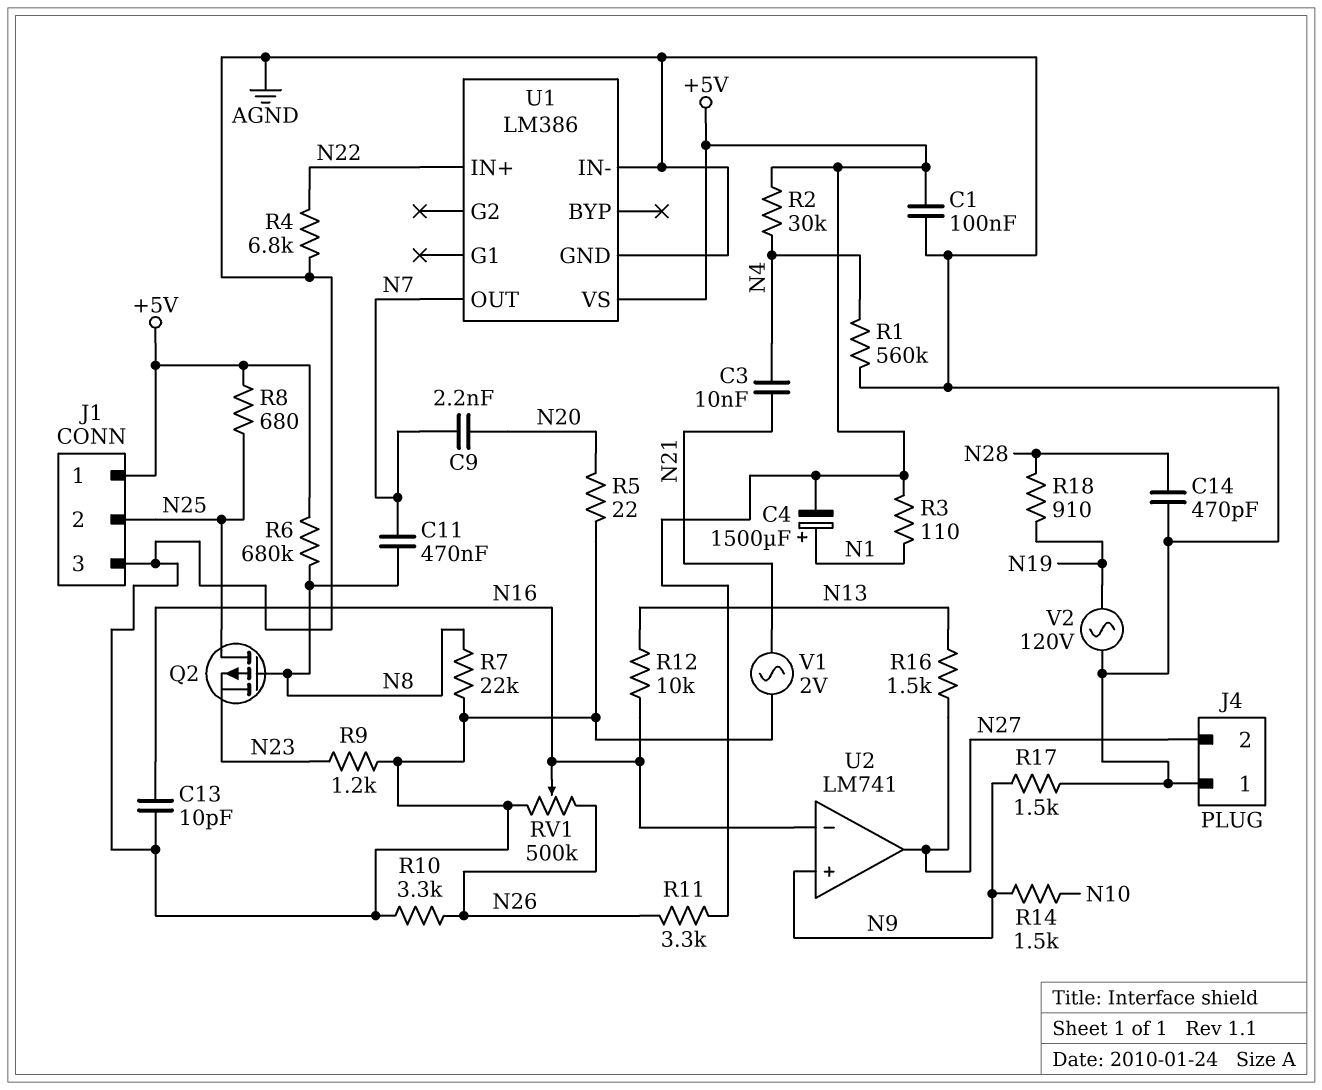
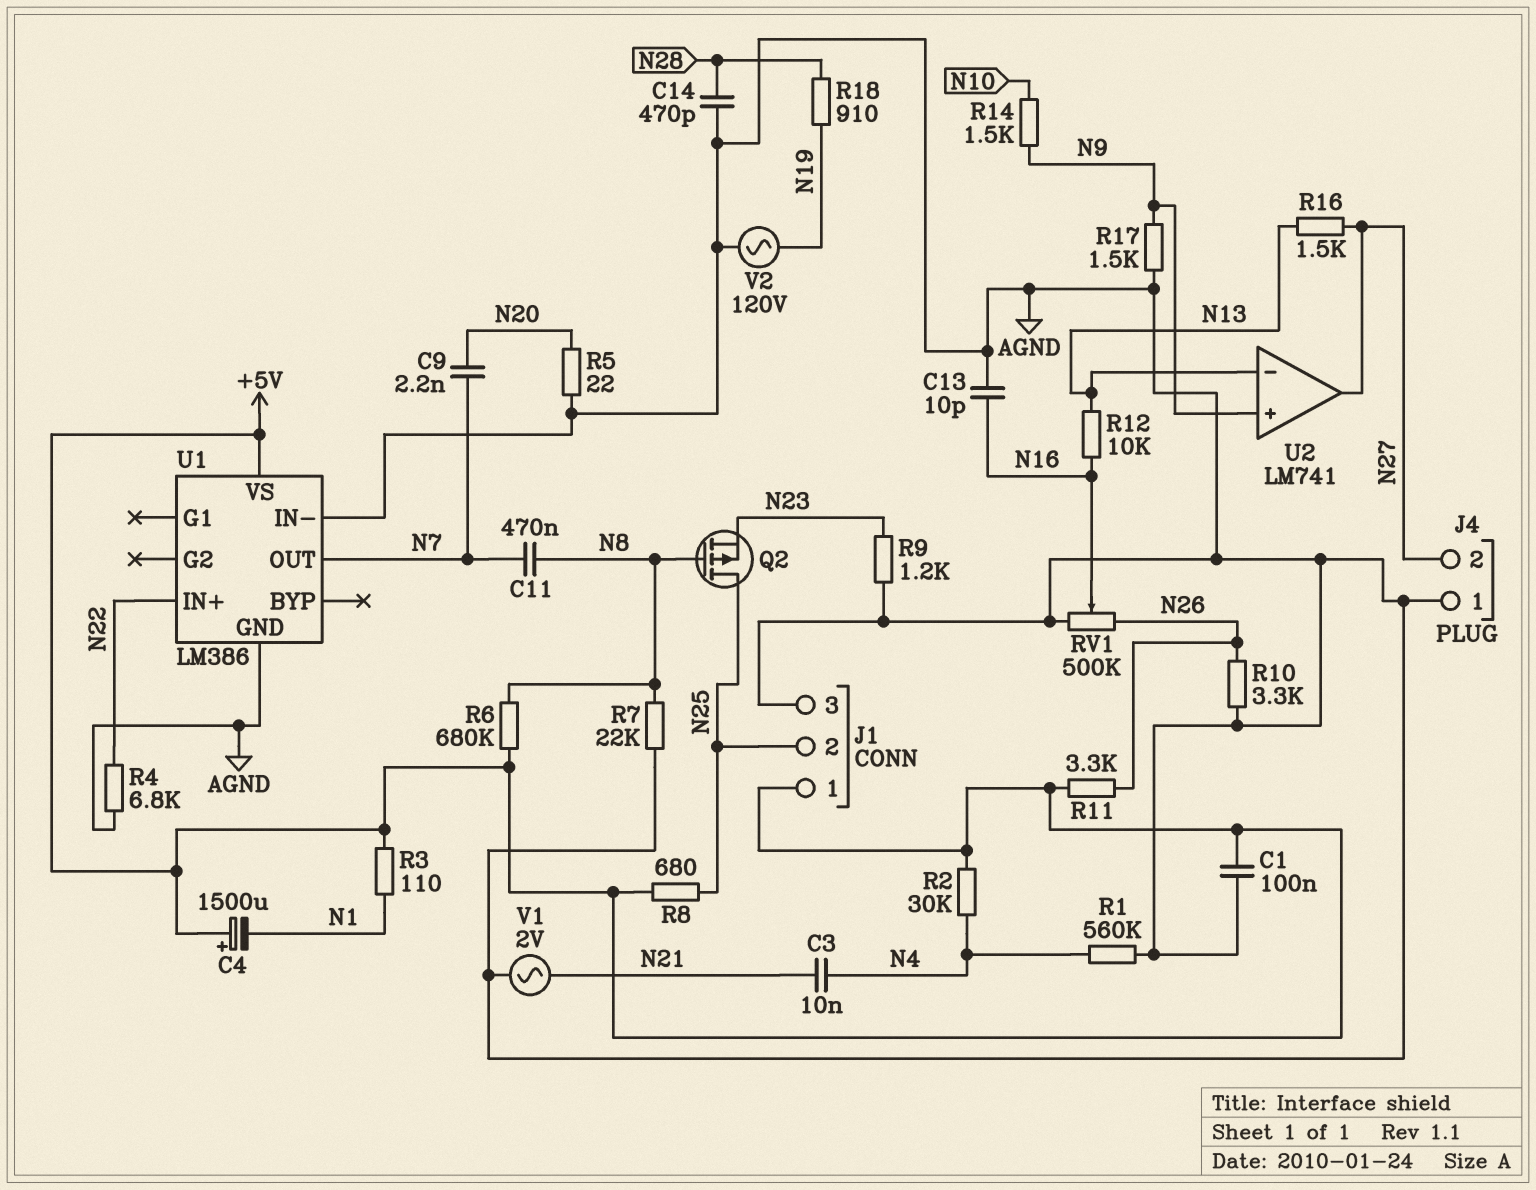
C4: 1500uF (plus N1, minus +5V) -> 1500uF (plus +5V, minus N1)
U2 pin in-: N16 -> N13

